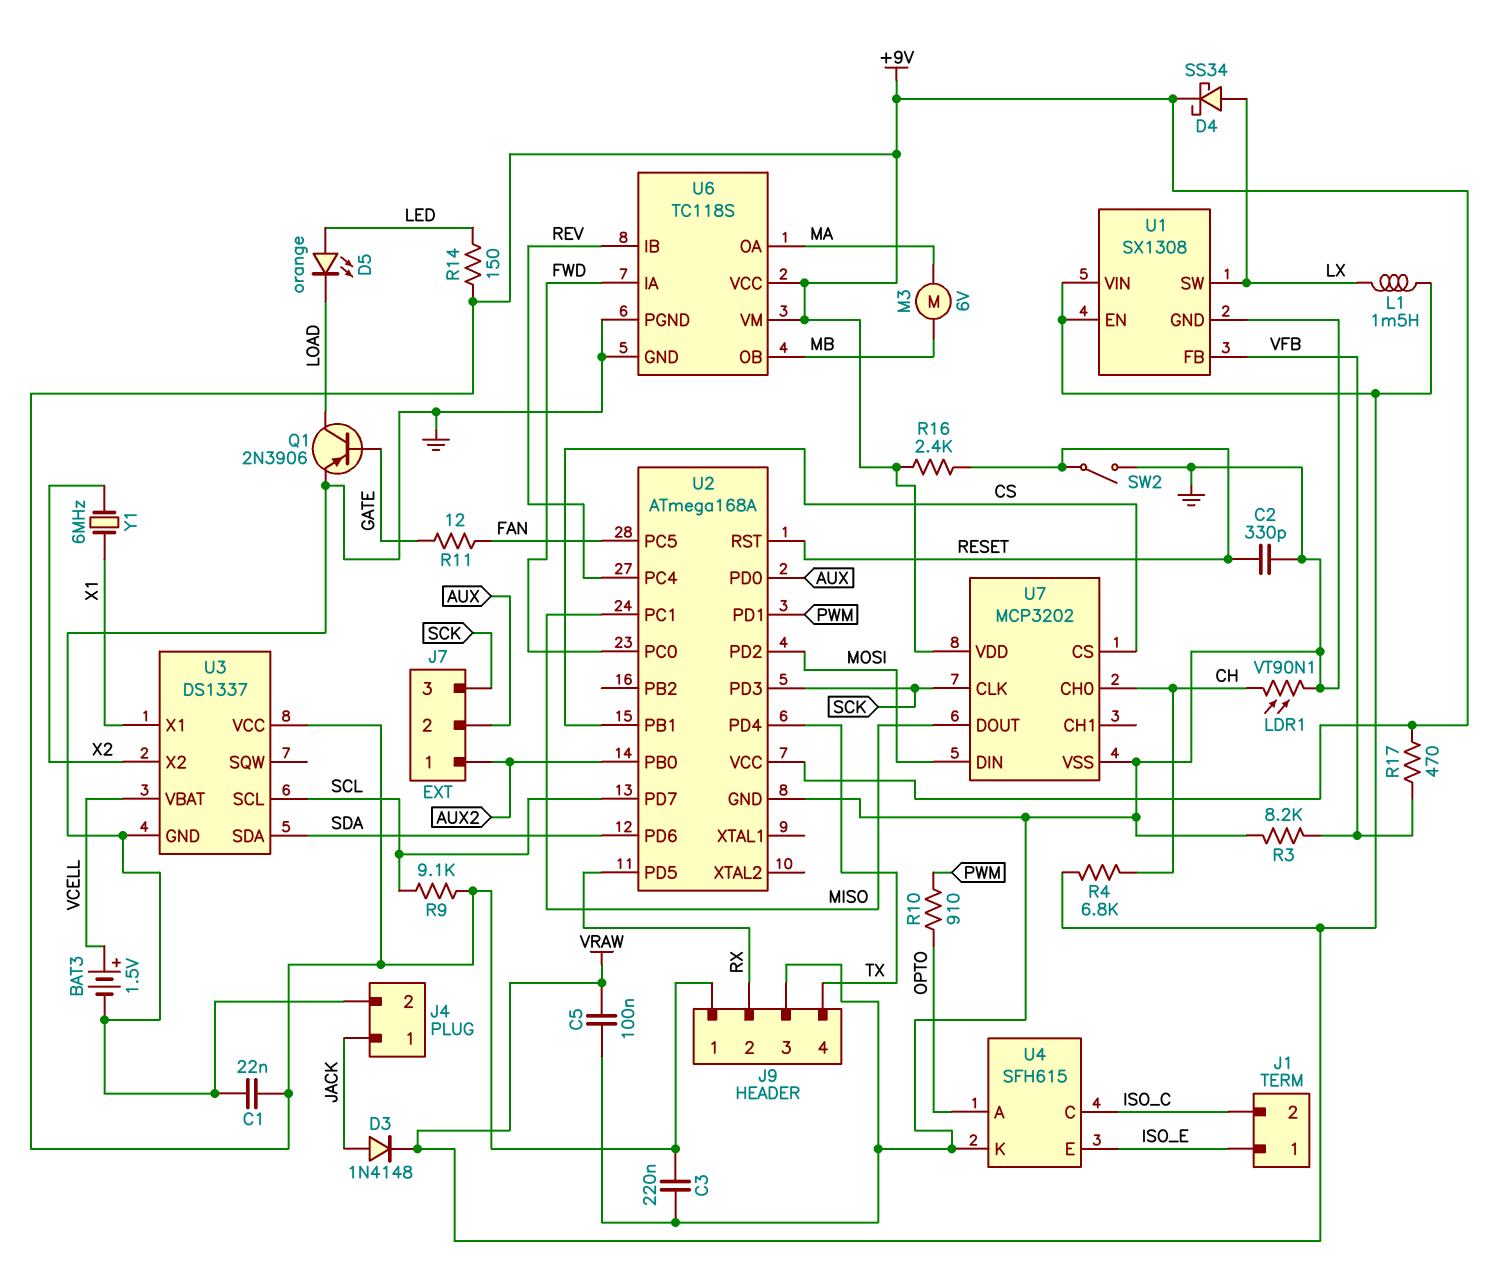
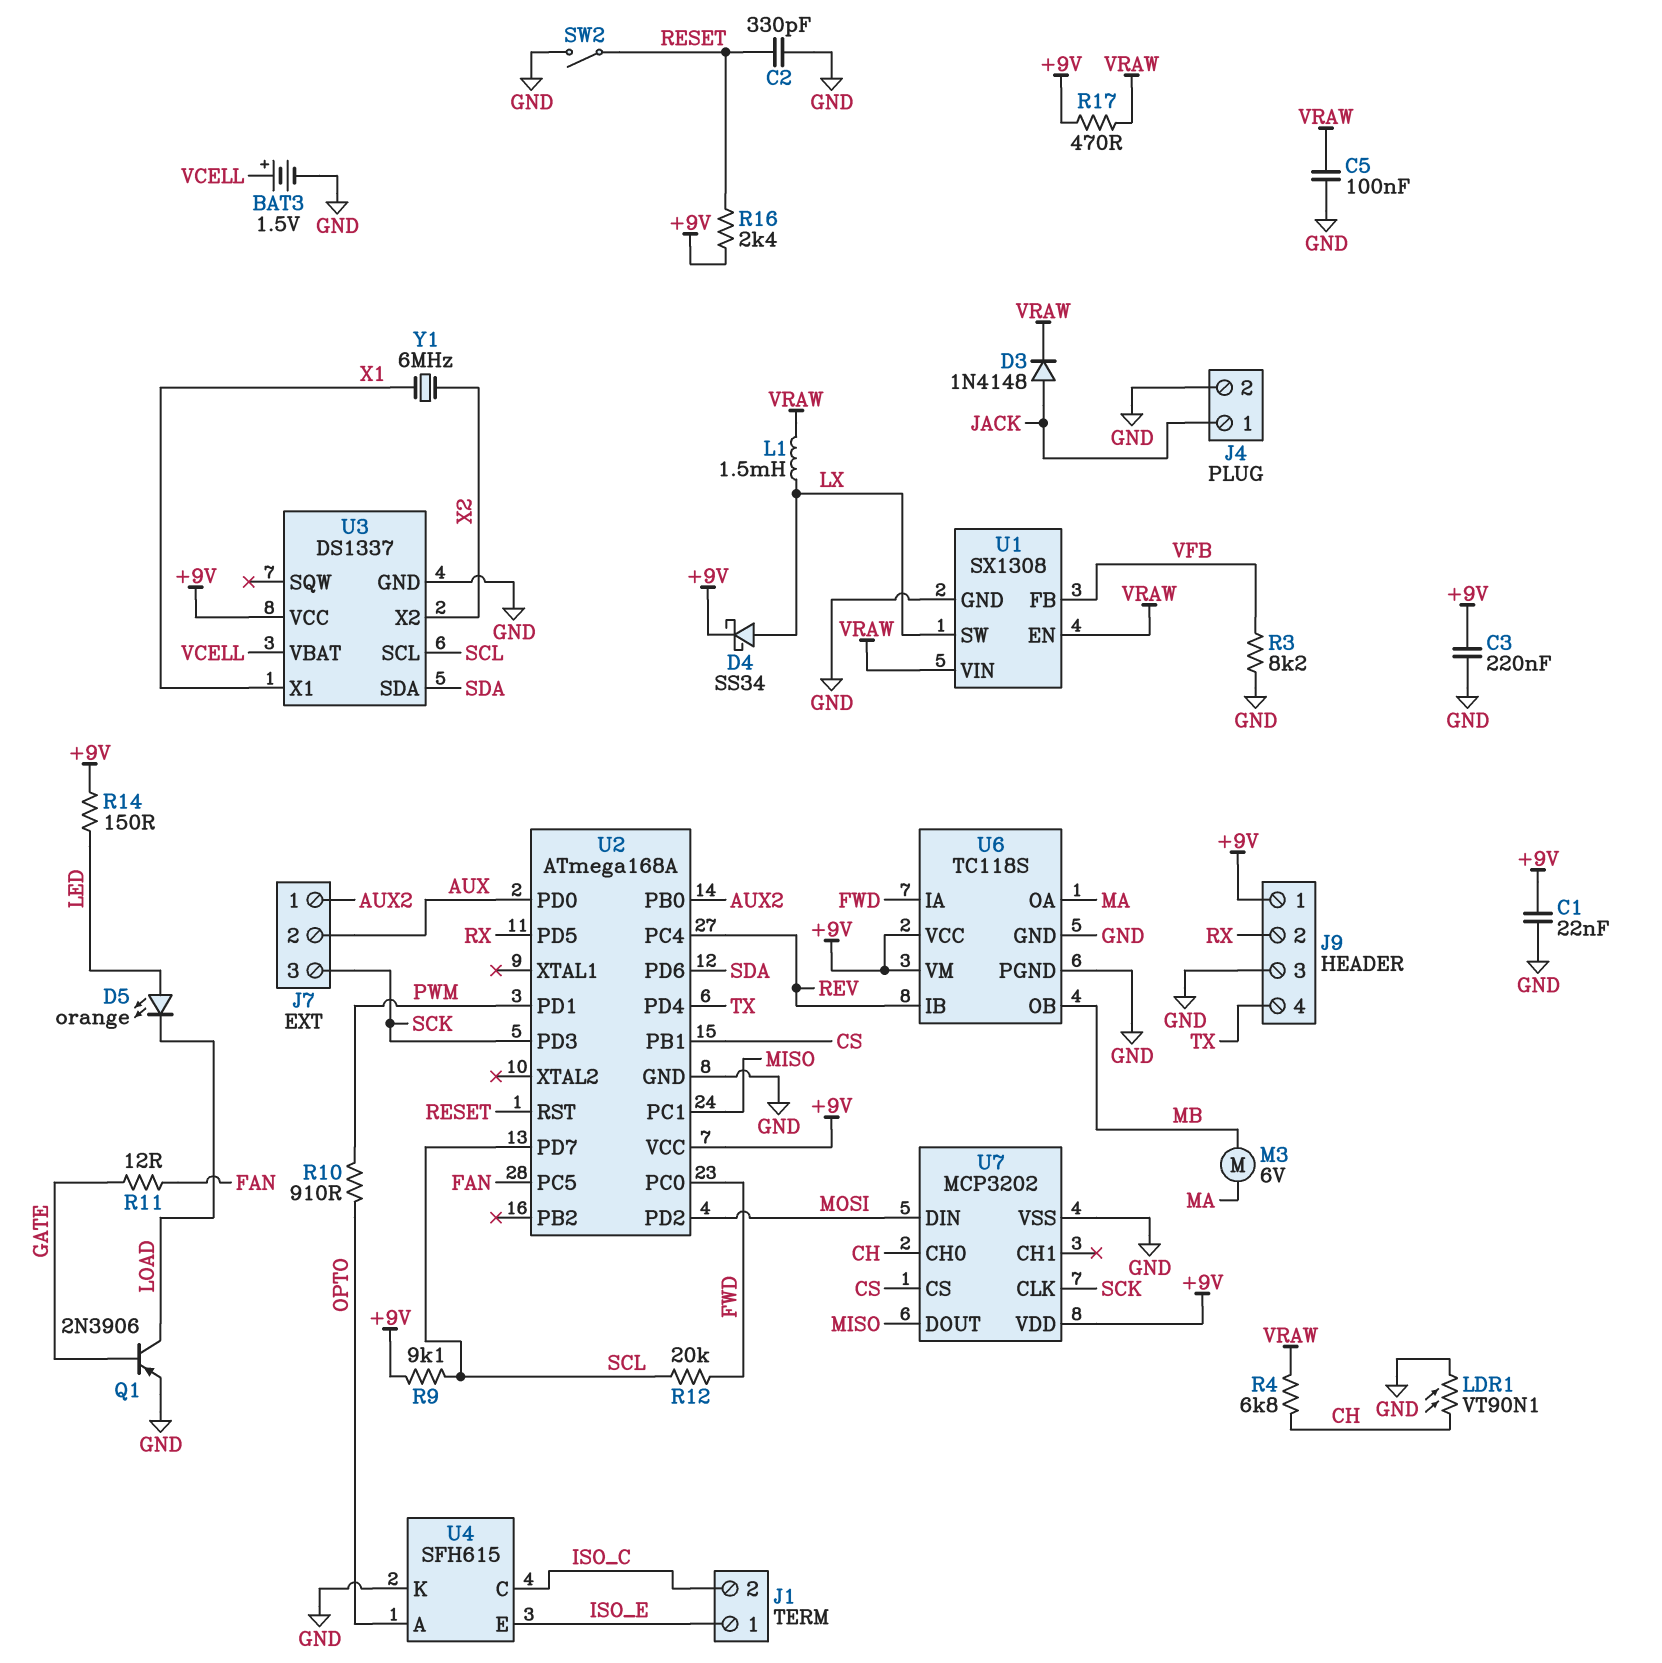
R12: none -> 20k (FWD, SCL)
R17: 470 (+9V, VFB) -> 470 (+9V, VRAW)

